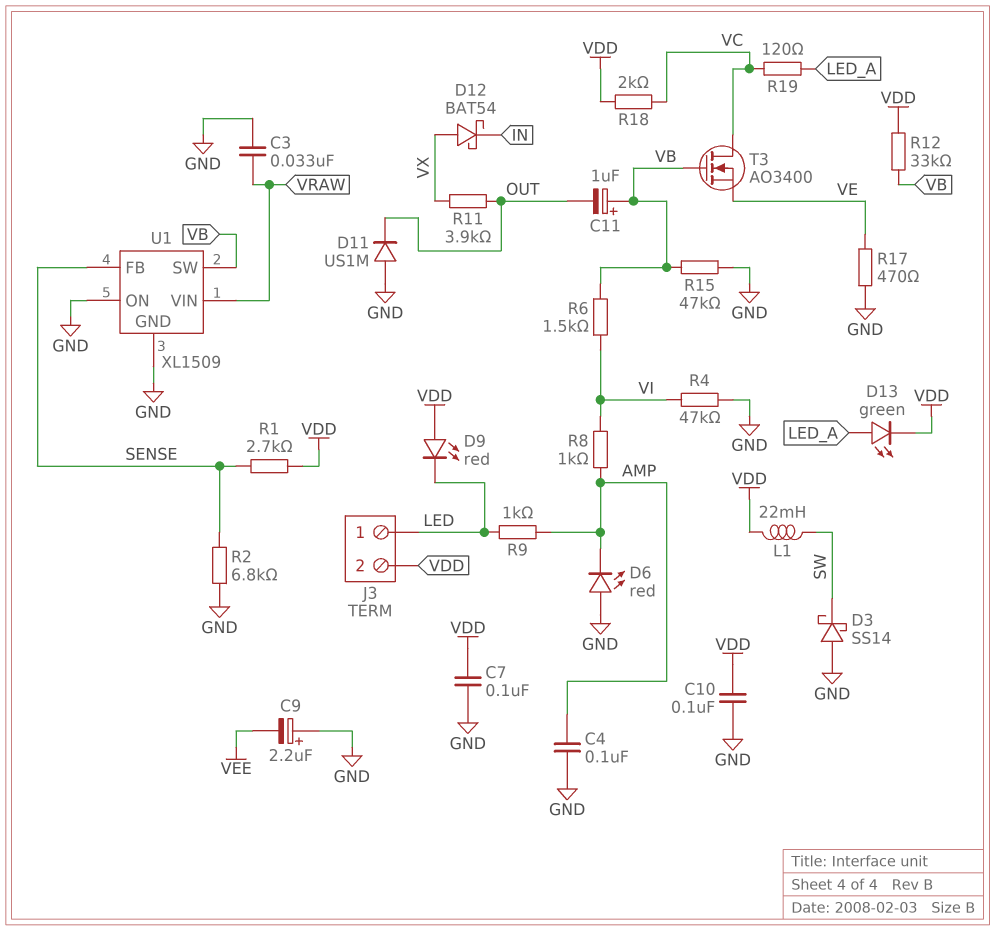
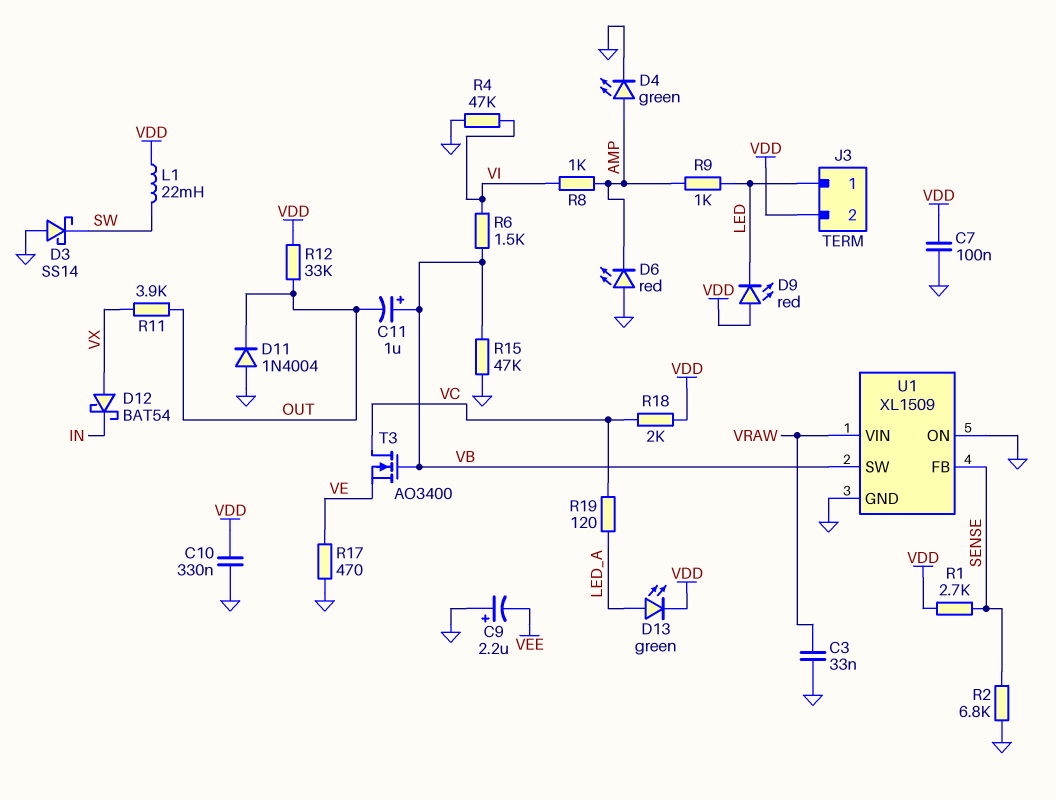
C4: 100nF (AMP, GND) -> none
C10: 100nF (GND, VDD) -> 330nF (GND, VDD)
D4: none -> LED green (A AMP, K GND)
D11: diode US1M (A GND, K OUT) -> diode 1N4004 (A GND, K OUT)
R12: 33k (VB, VDD) -> 33k (OUT, VDD)

